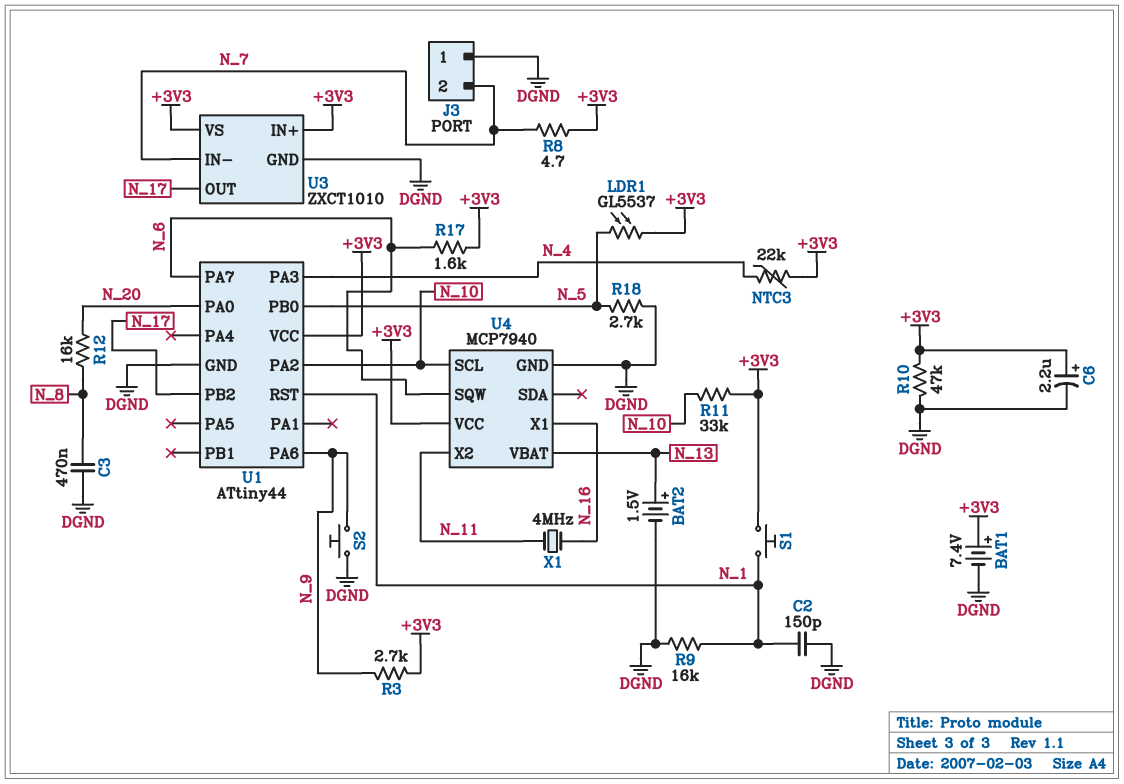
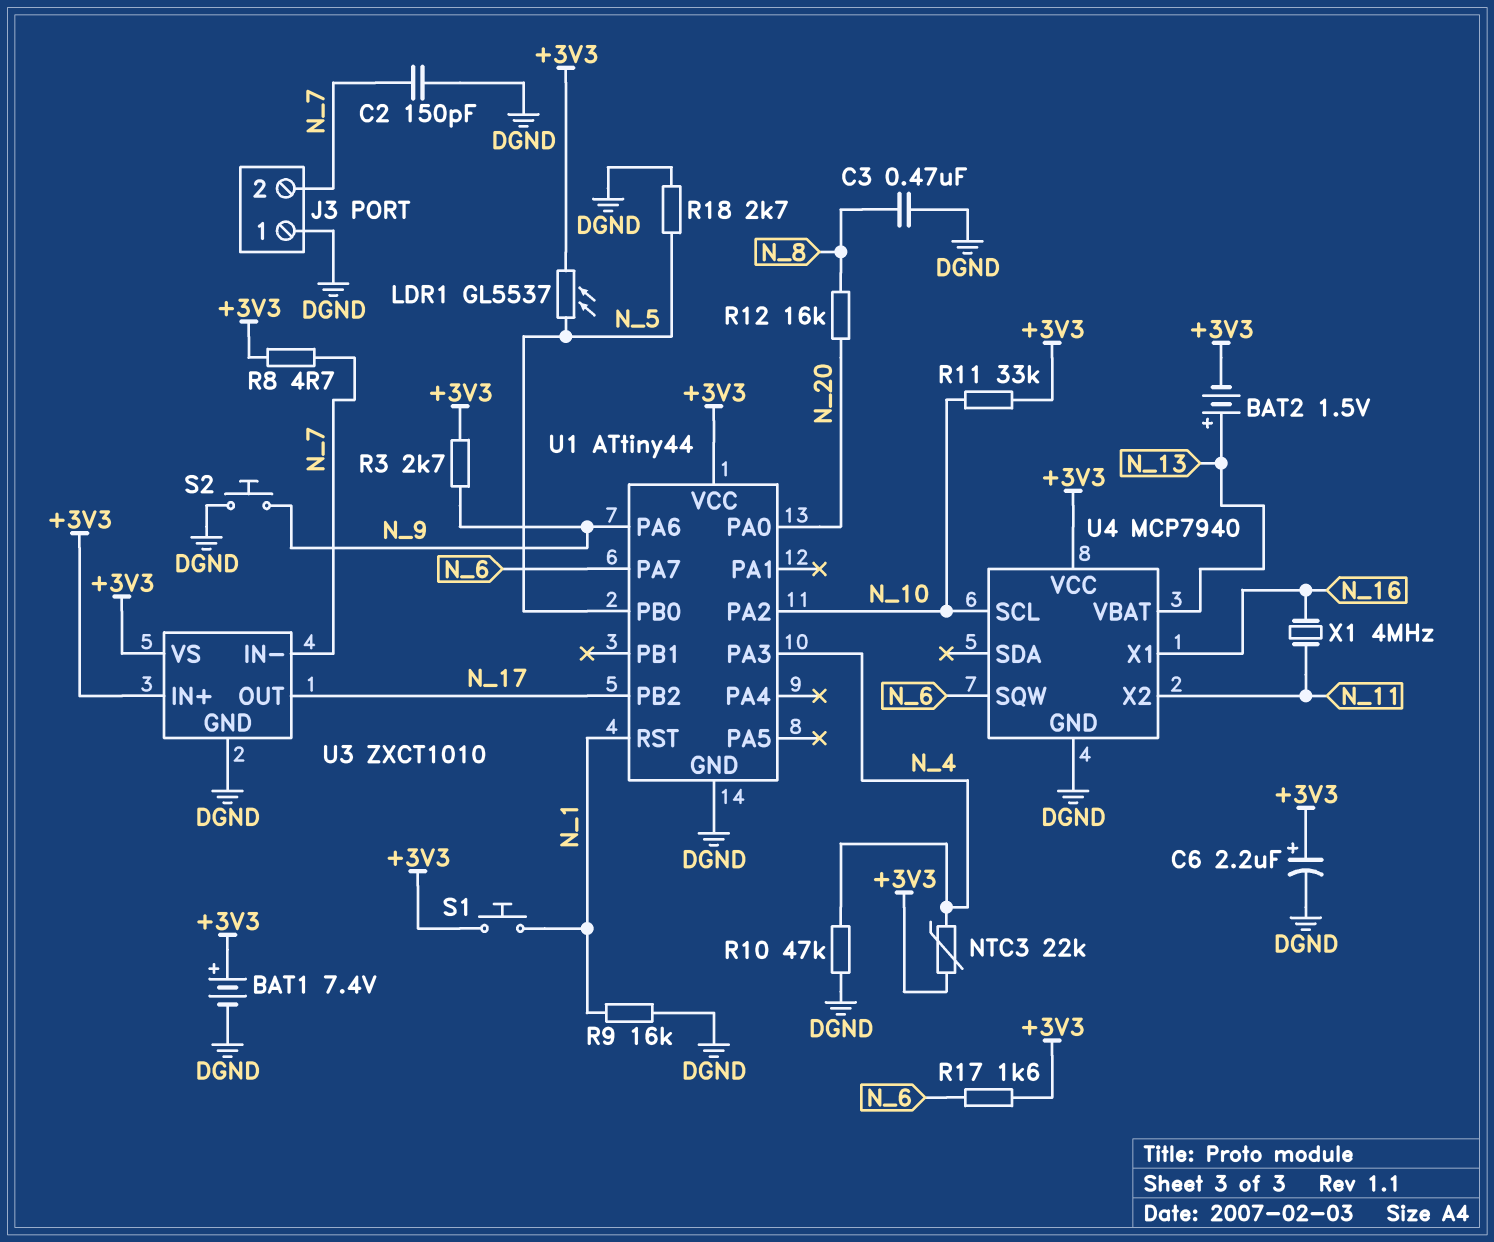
BAT2: 1.5V (plus N_13, minus DGND) -> 1.5V (plus N_13, minus +3V3)
C2: 150pF (DGND, N_1) -> 150pF (DGND, N_7)
R10: 47k (+3V3, DGND) -> 47k (DGND, N_4)

